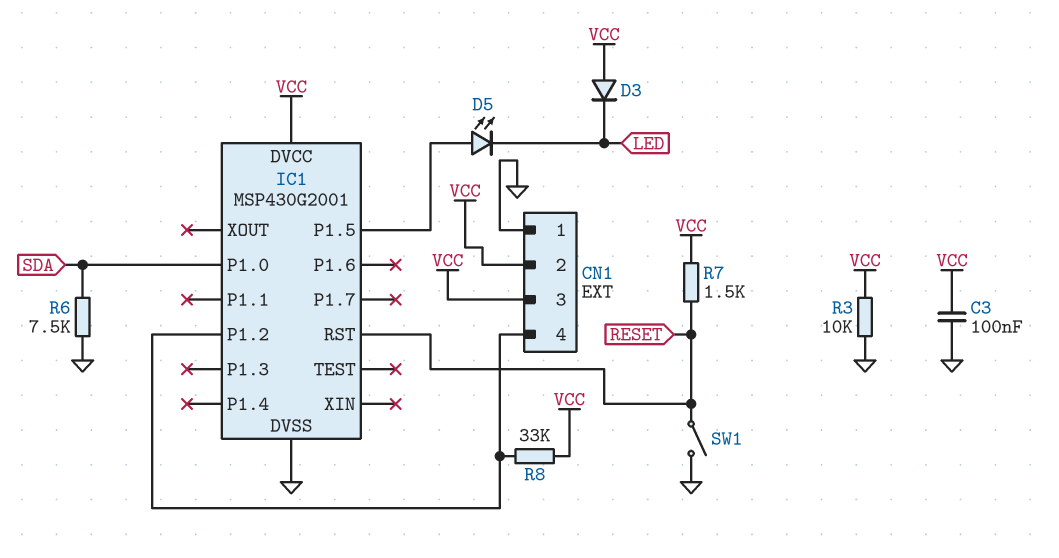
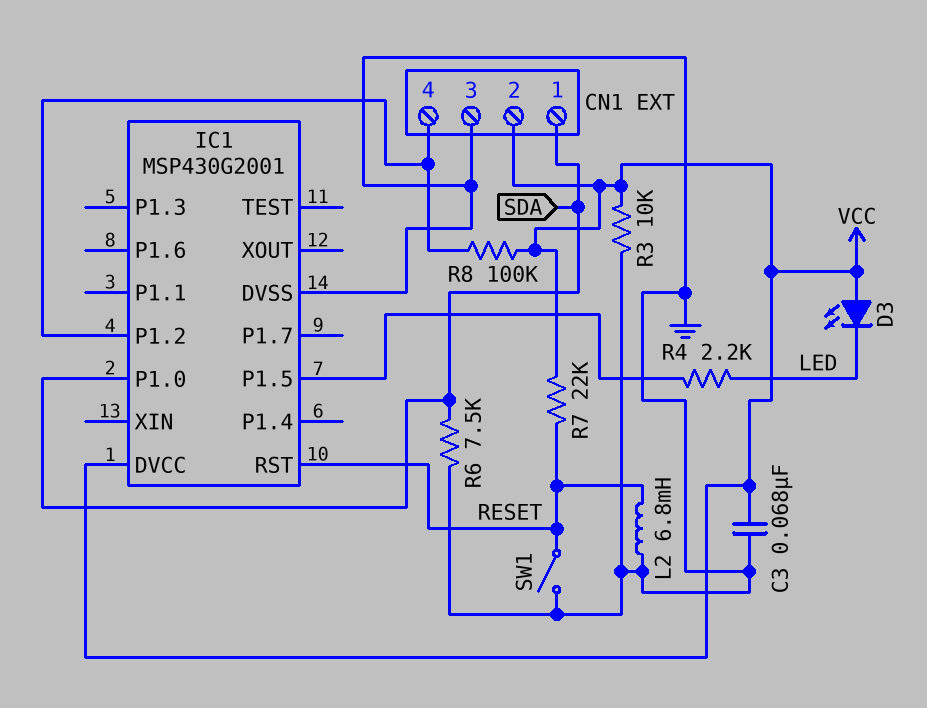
C3: 100nF (GND, VCC) -> 68nF (GND, VCC)
CN1 pin 1: GND -> SDA
CN1 pin 3: VCC -> GND
D3: diode (A VCC, K LED) -> LED (A VCC, K LED)
D5: LED (A IC1/P1.5, K LED) -> none
L2: none -> 6.8mH (GND, RESET)
R4: none -> 2.2k (IC1/P1.5, LED)
R7: 1.5k (RESET, VCC) -> 22k (RESET, VCC)
R8: 33k (CN1/4, VCC) -> 100k (CN1/4, VCC)

